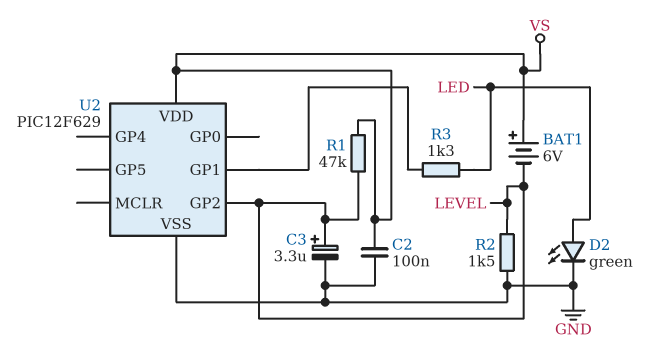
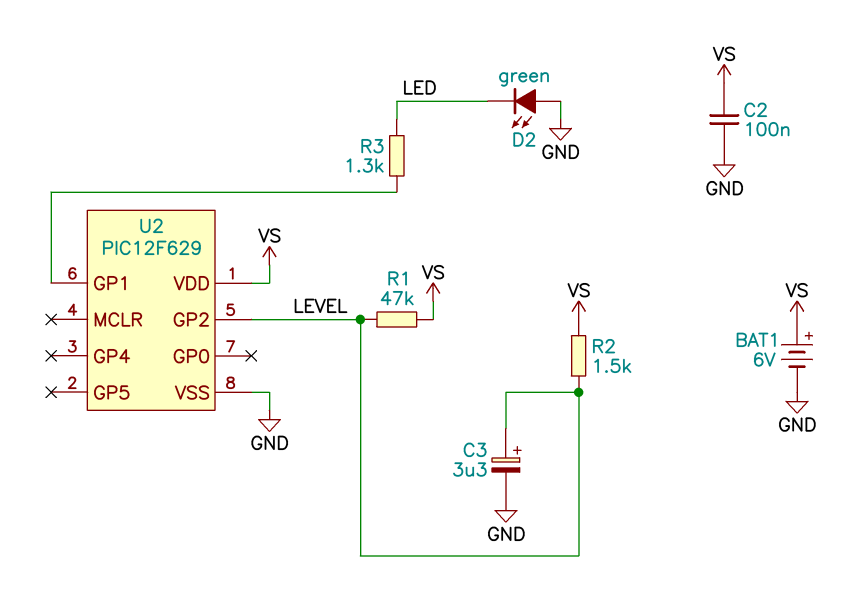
BAT1: 6V (plus VS, minus LEVEL) -> 6V (plus VS, minus GND)
D2: LED green (A LED, K GND) -> LED green (A GND, K LED)
R2: 1.5k (GND, LEVEL) -> 1.5k (LEVEL, VS)

